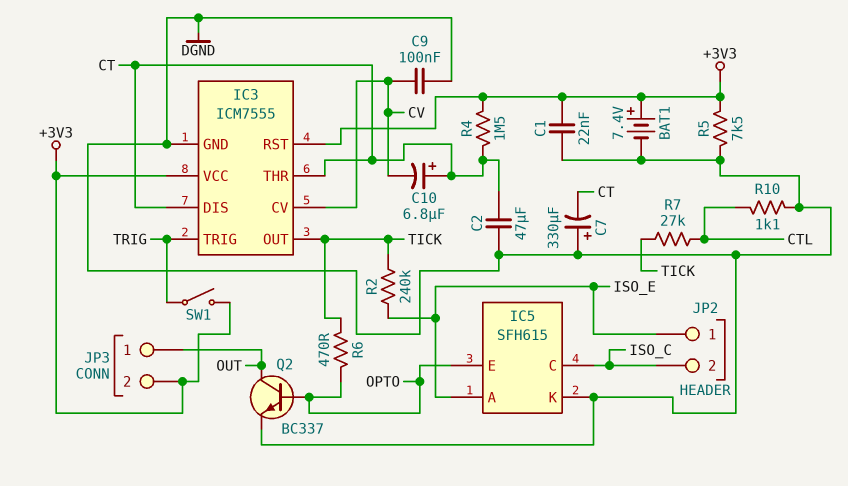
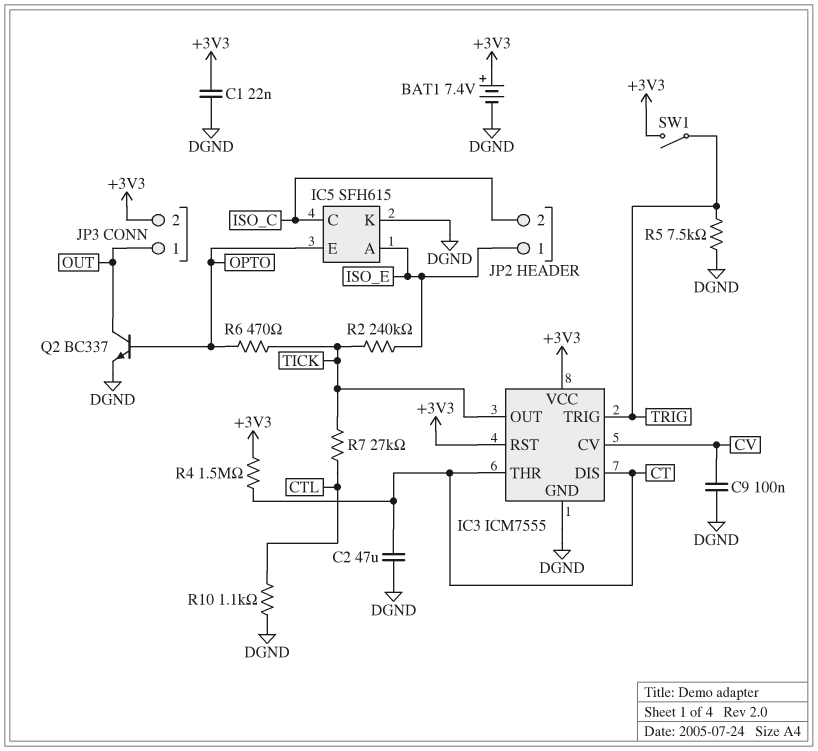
C7: 330uF (plus DGND, minus CT) -> none
C10: 6.8uF (plus CT, minus CV) -> none
R5: 7.5k (+3V3, DGND) -> 7.5k (DGND, TRIG)

